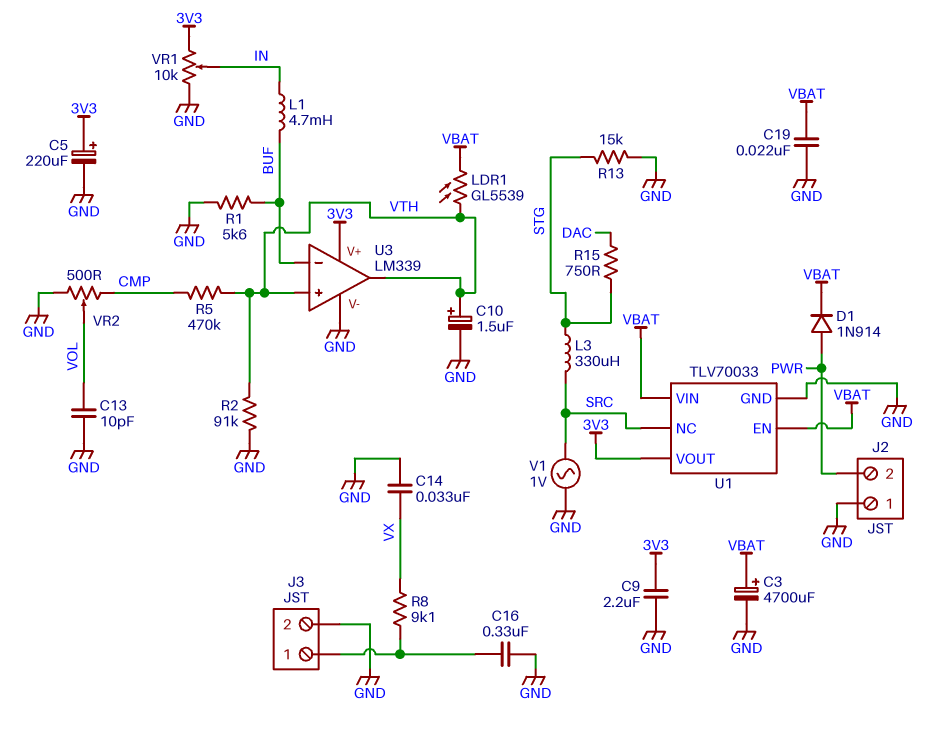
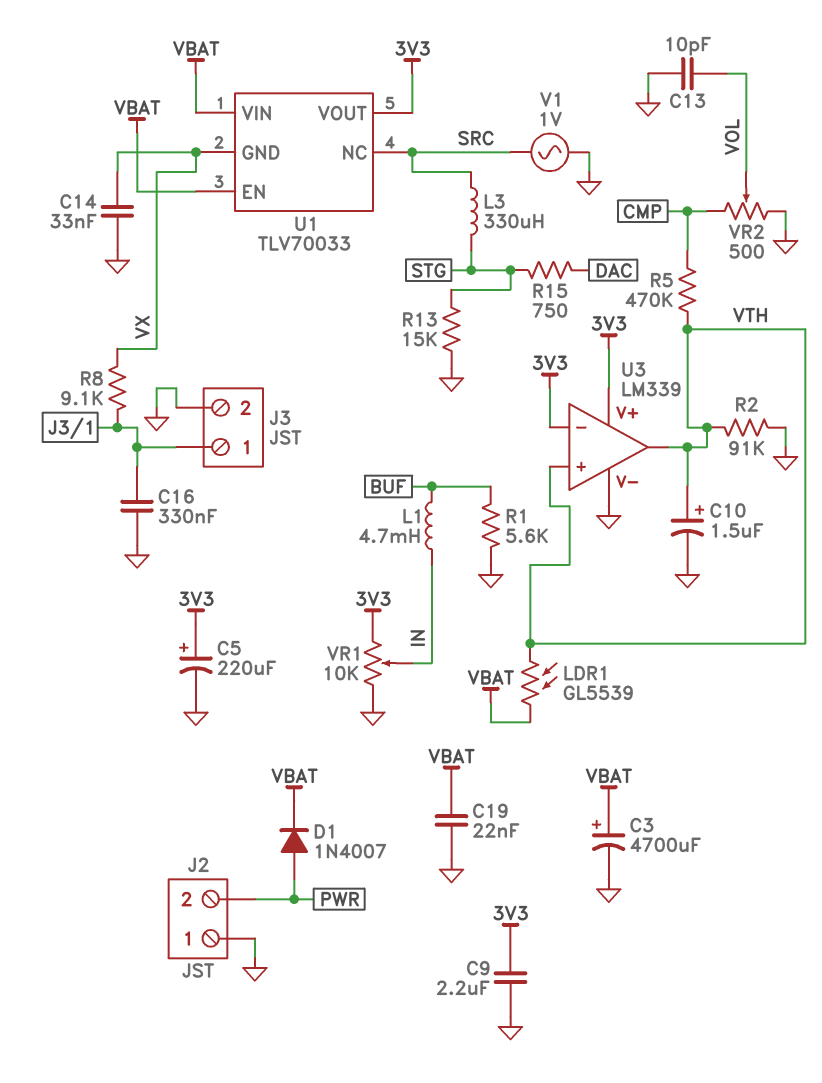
D1: diode 1N914 (A PWR, K VBAT) -> diode 1N4007 (A PWR, K VBAT)
U1 pin GND: GND -> VX
U3 pin in-: BUF -> 3V3

